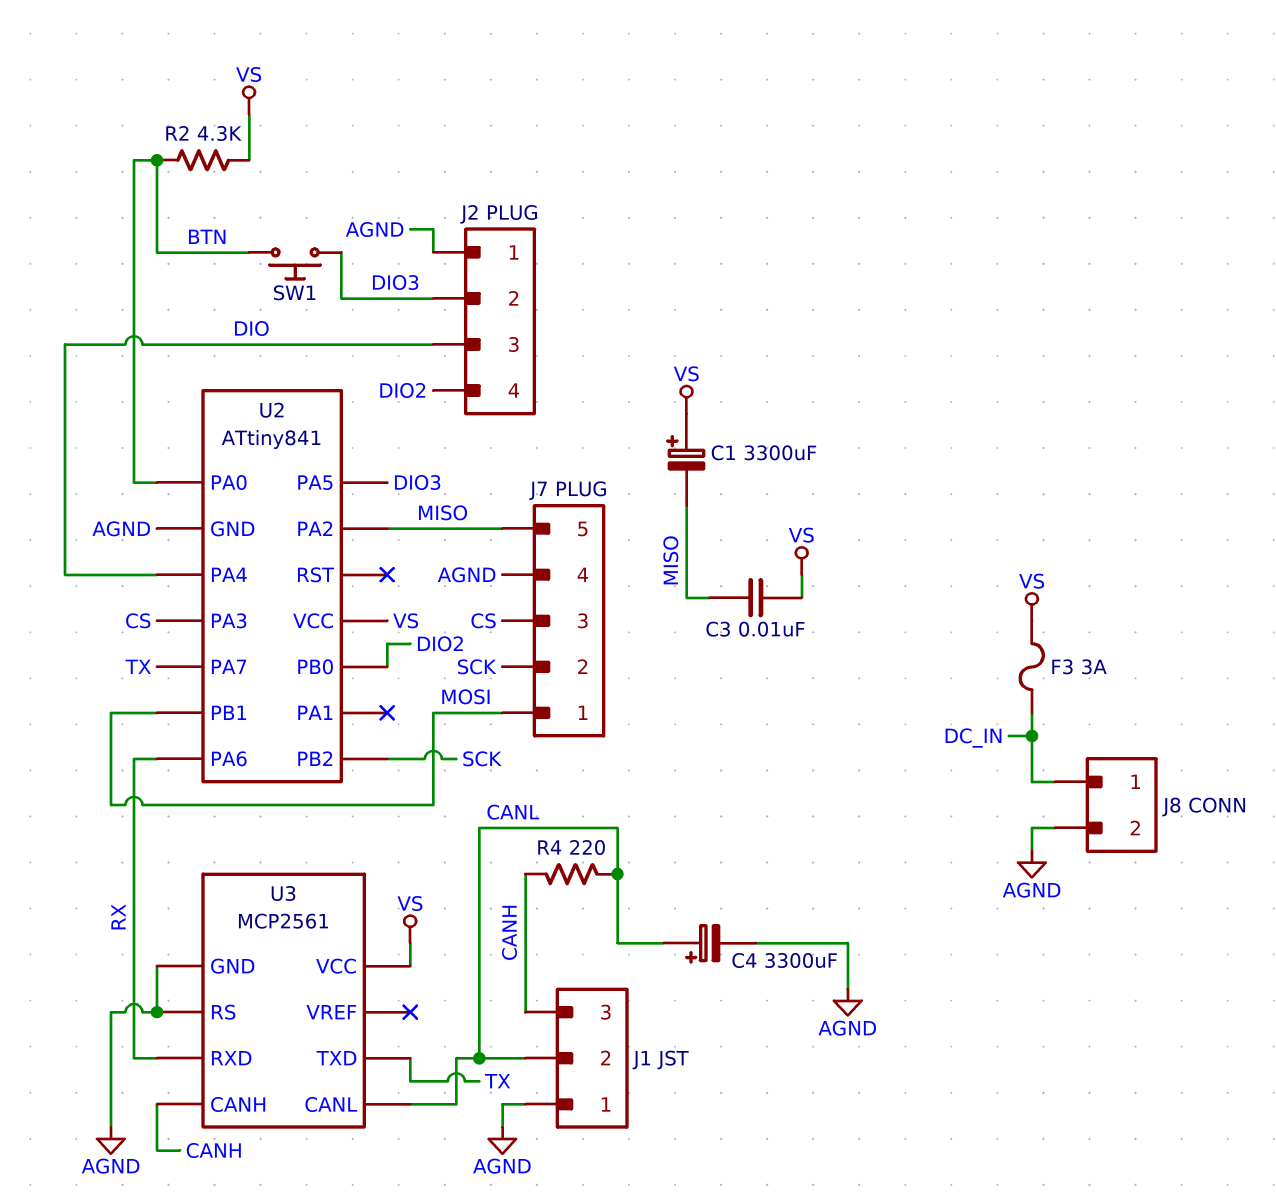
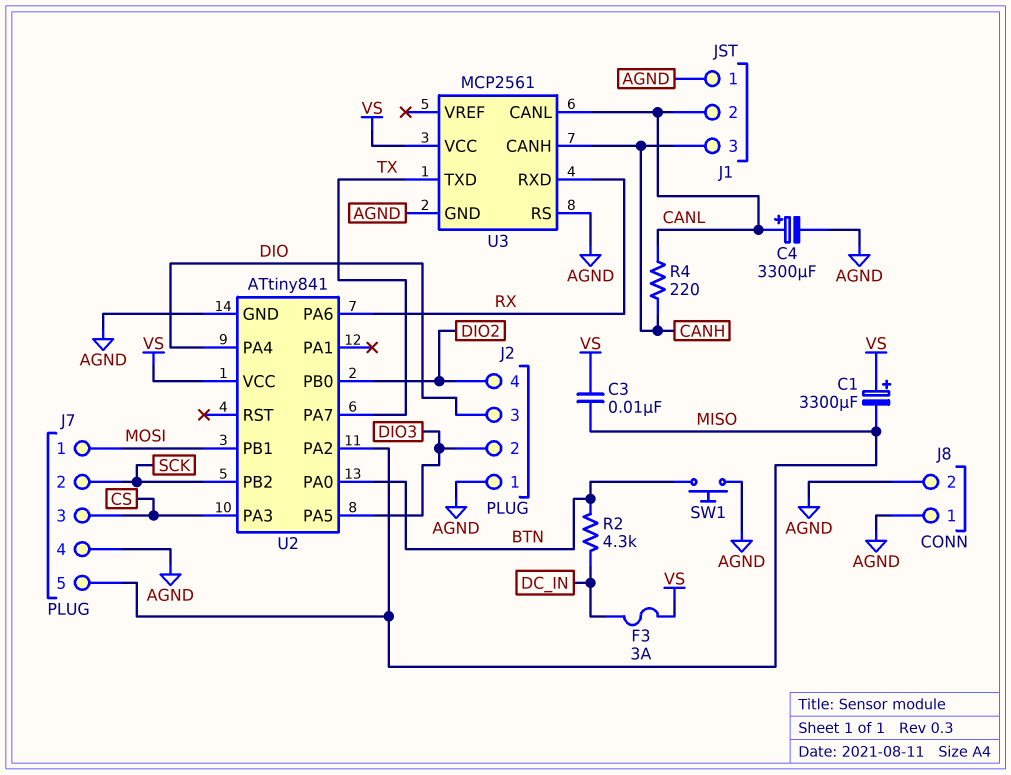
J8 pin 1: DC_IN -> AGND
R2: 4.3k (BTN, VS) -> 4.3k (BTN, DC_IN)
SW1: button (BTN, DIO3) -> button (AGND, BTN)

